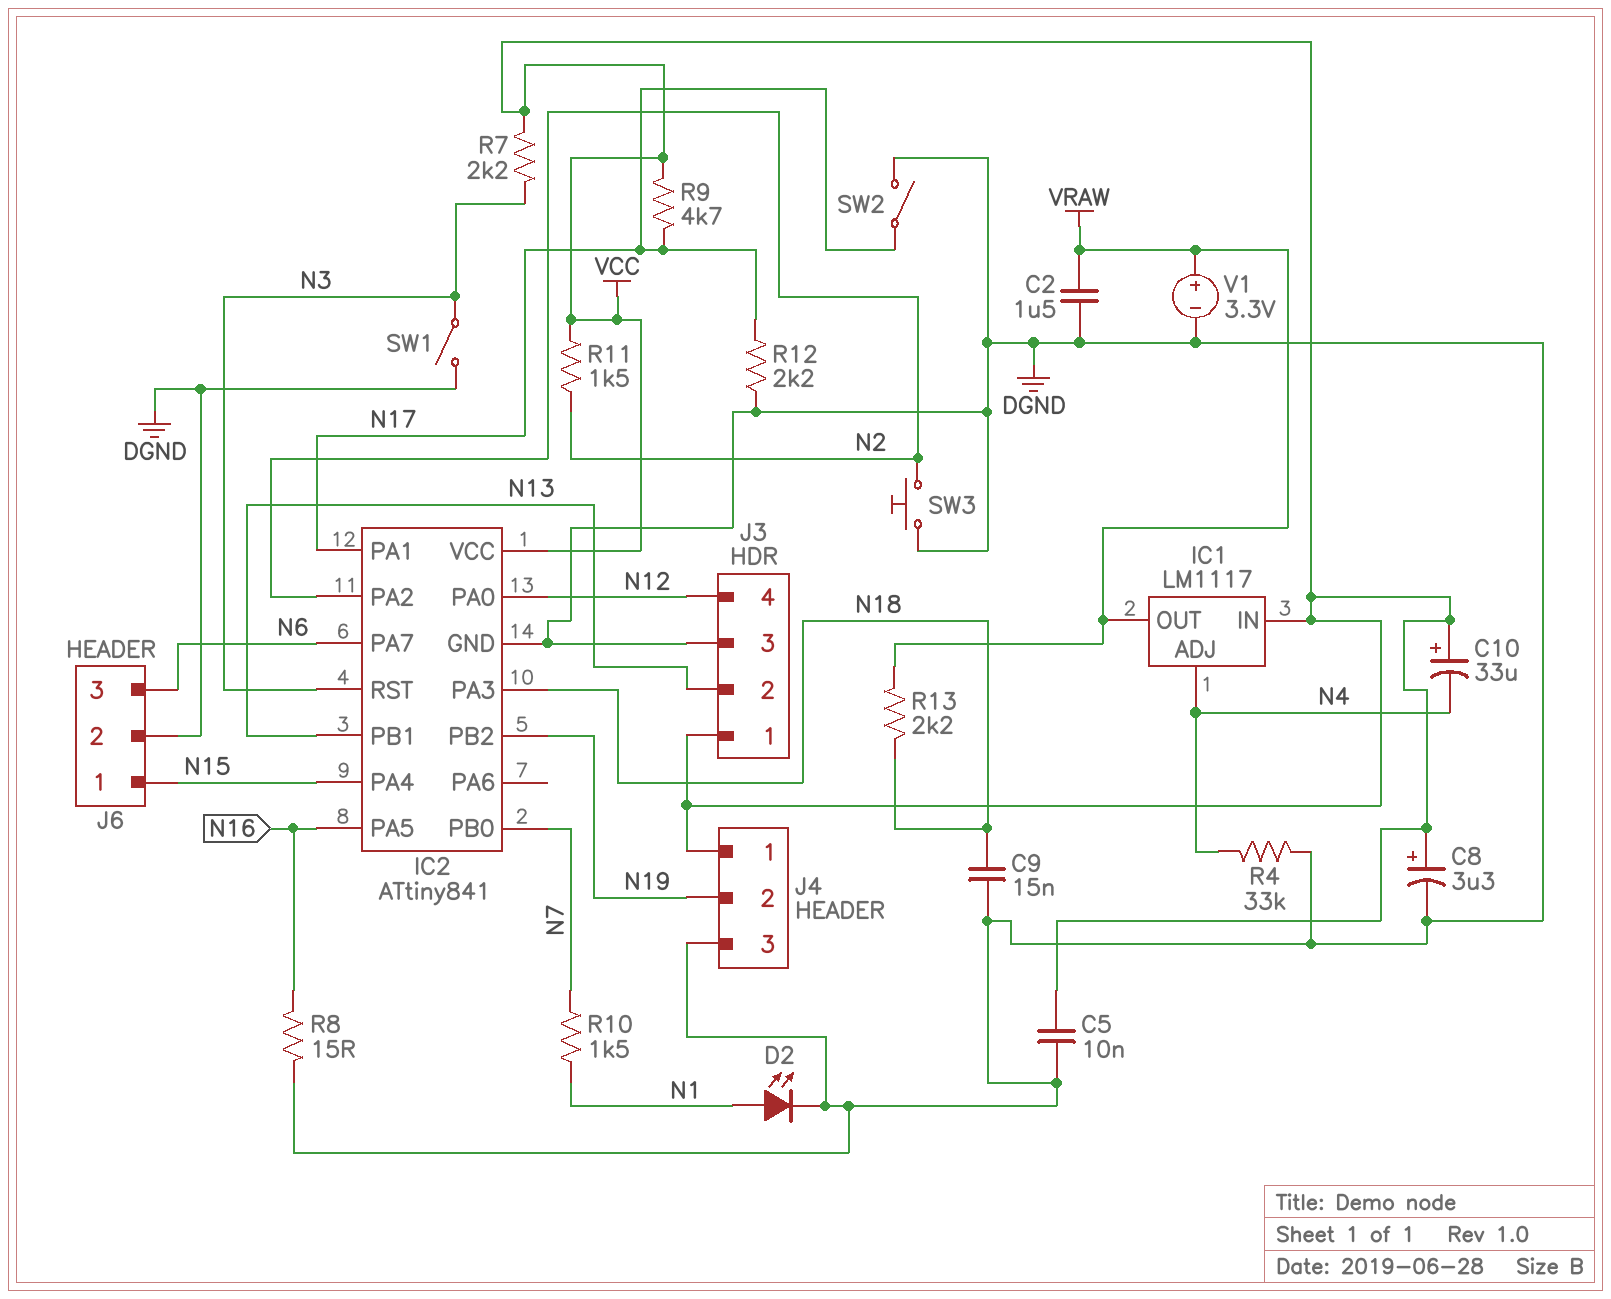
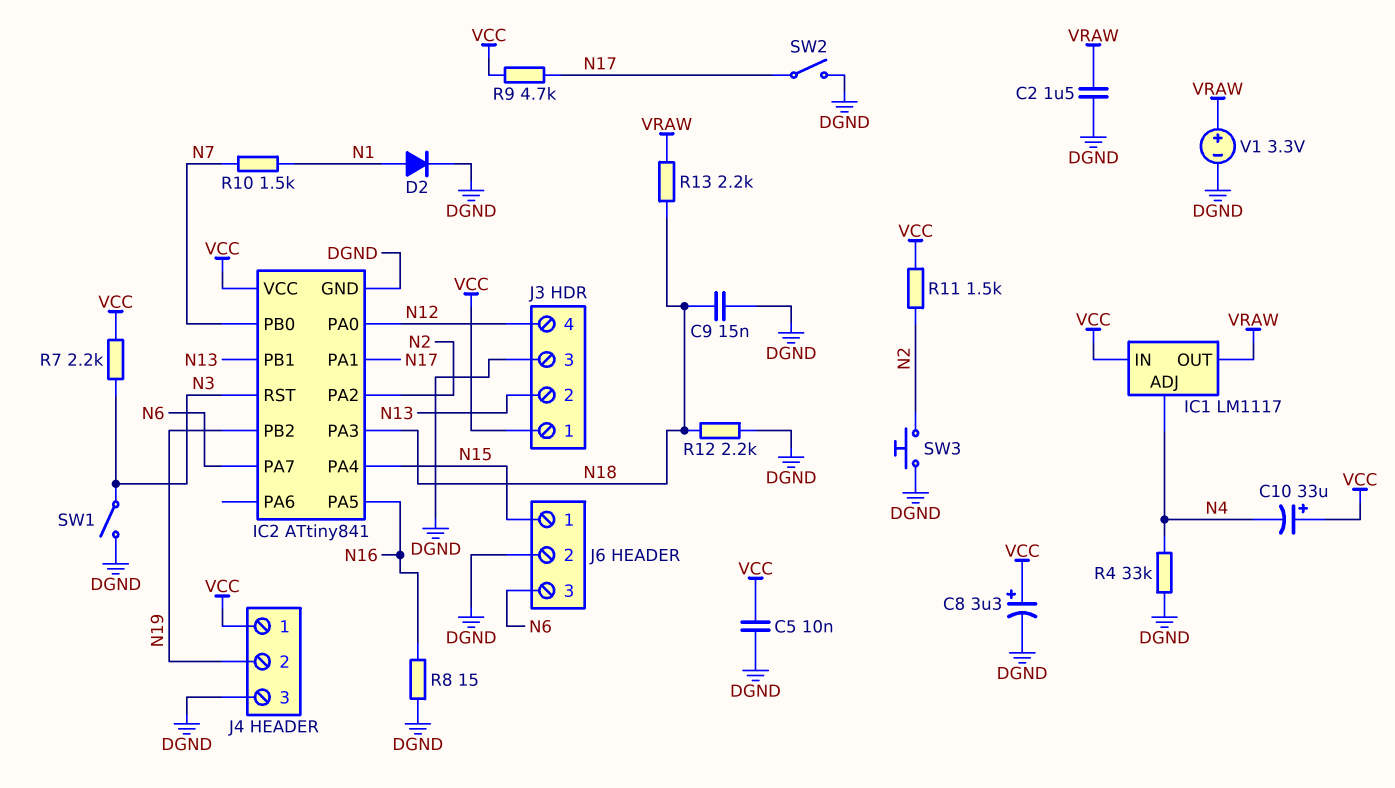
D2: LED (A N1, K DGND) -> diode (A N1, K DGND)
R12: 2.2k (DGND, N17) -> 2.2k (DGND, N18)

